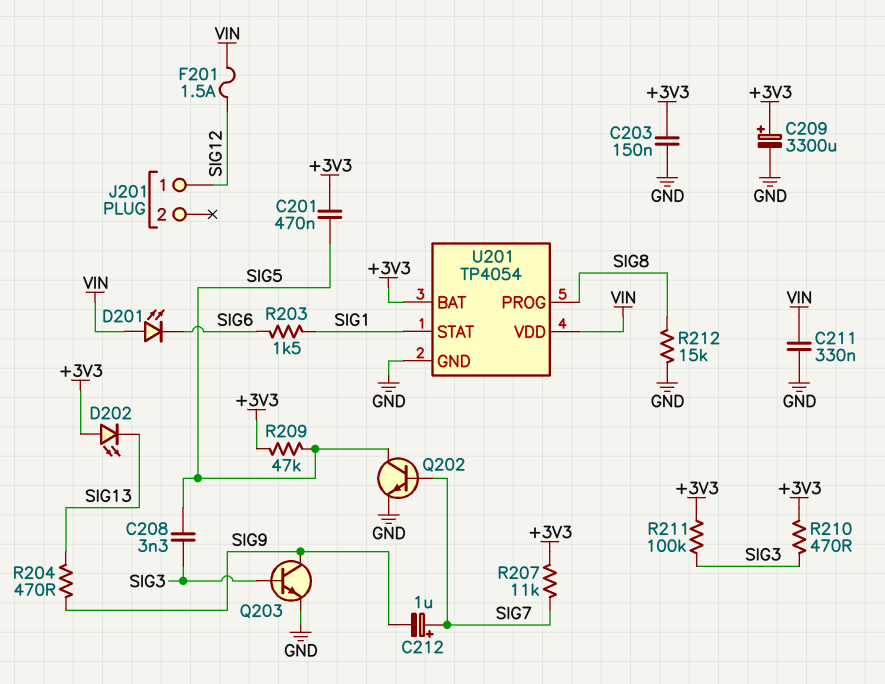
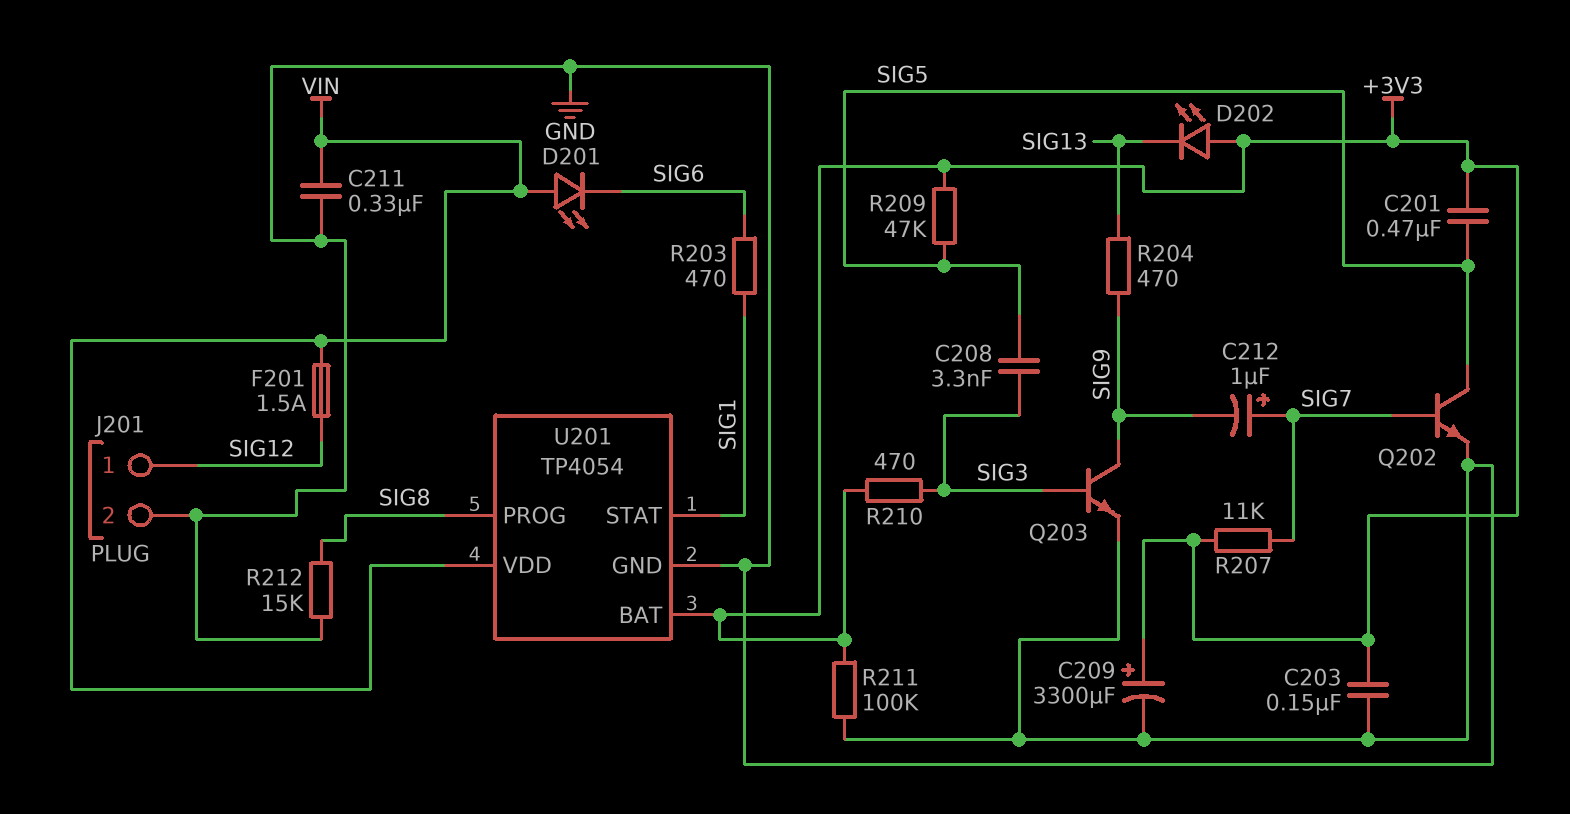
J201 pin 2: none -> GND
R203: 1.5k (SIG1, SIG6) -> 470 (SIG1, SIG6)
R211: 100k (+3V3, SIG3) -> 100k (+3V3, GND)

